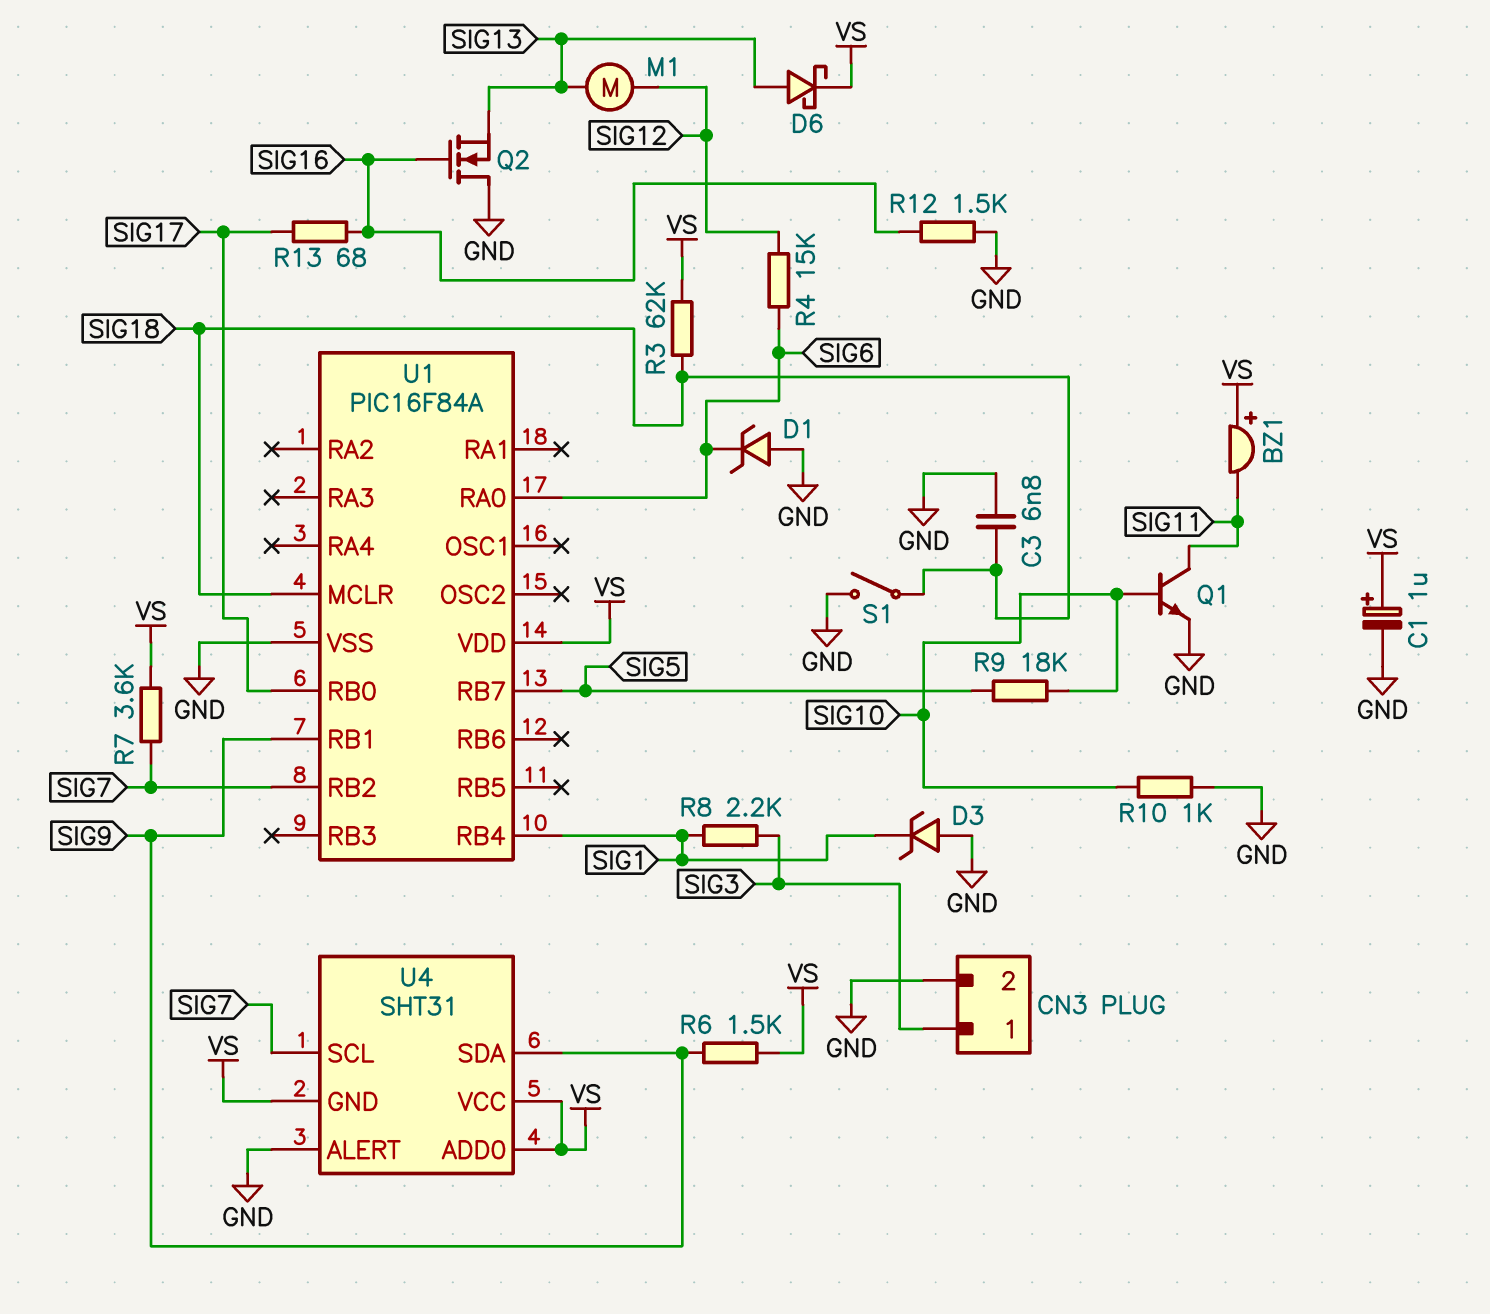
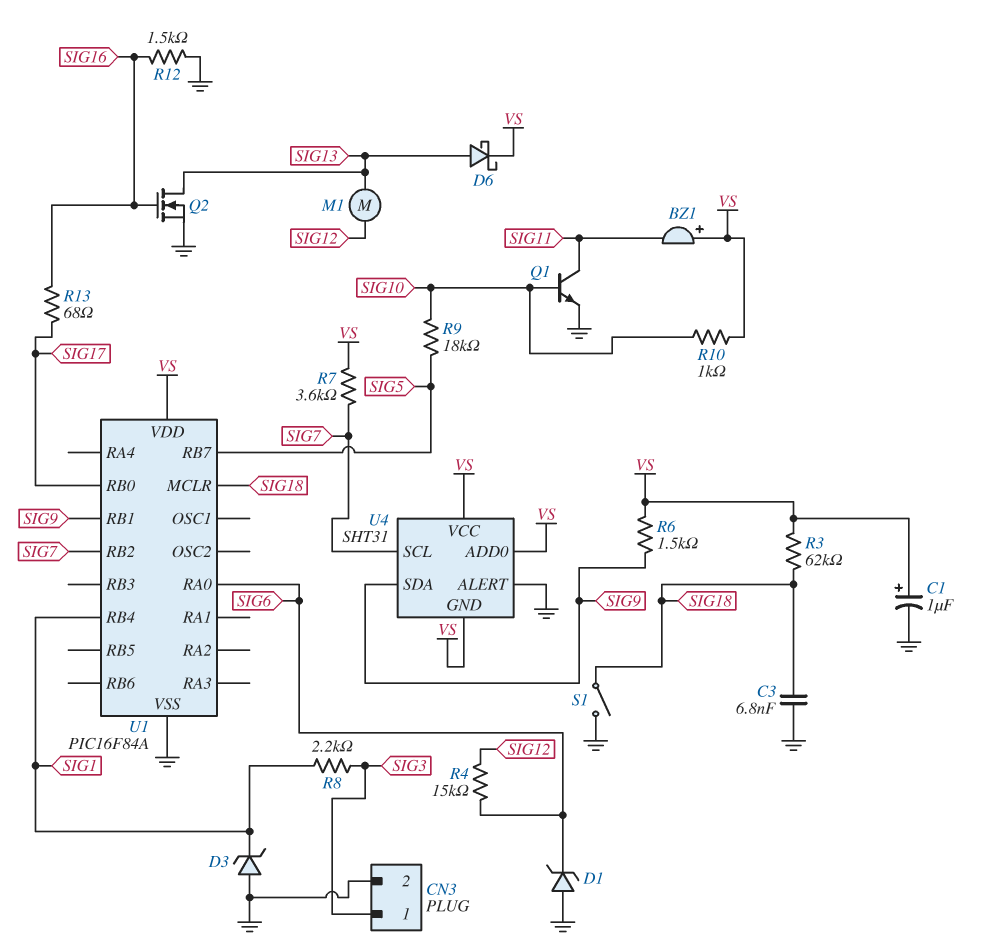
Q2: NMOS (G SIG16, D GND, S SIG13) -> NMOS (G SIG16, D SIG13, S GND)
R10: 1k (GND, SIG10) -> 1k (SIG10, VS)

